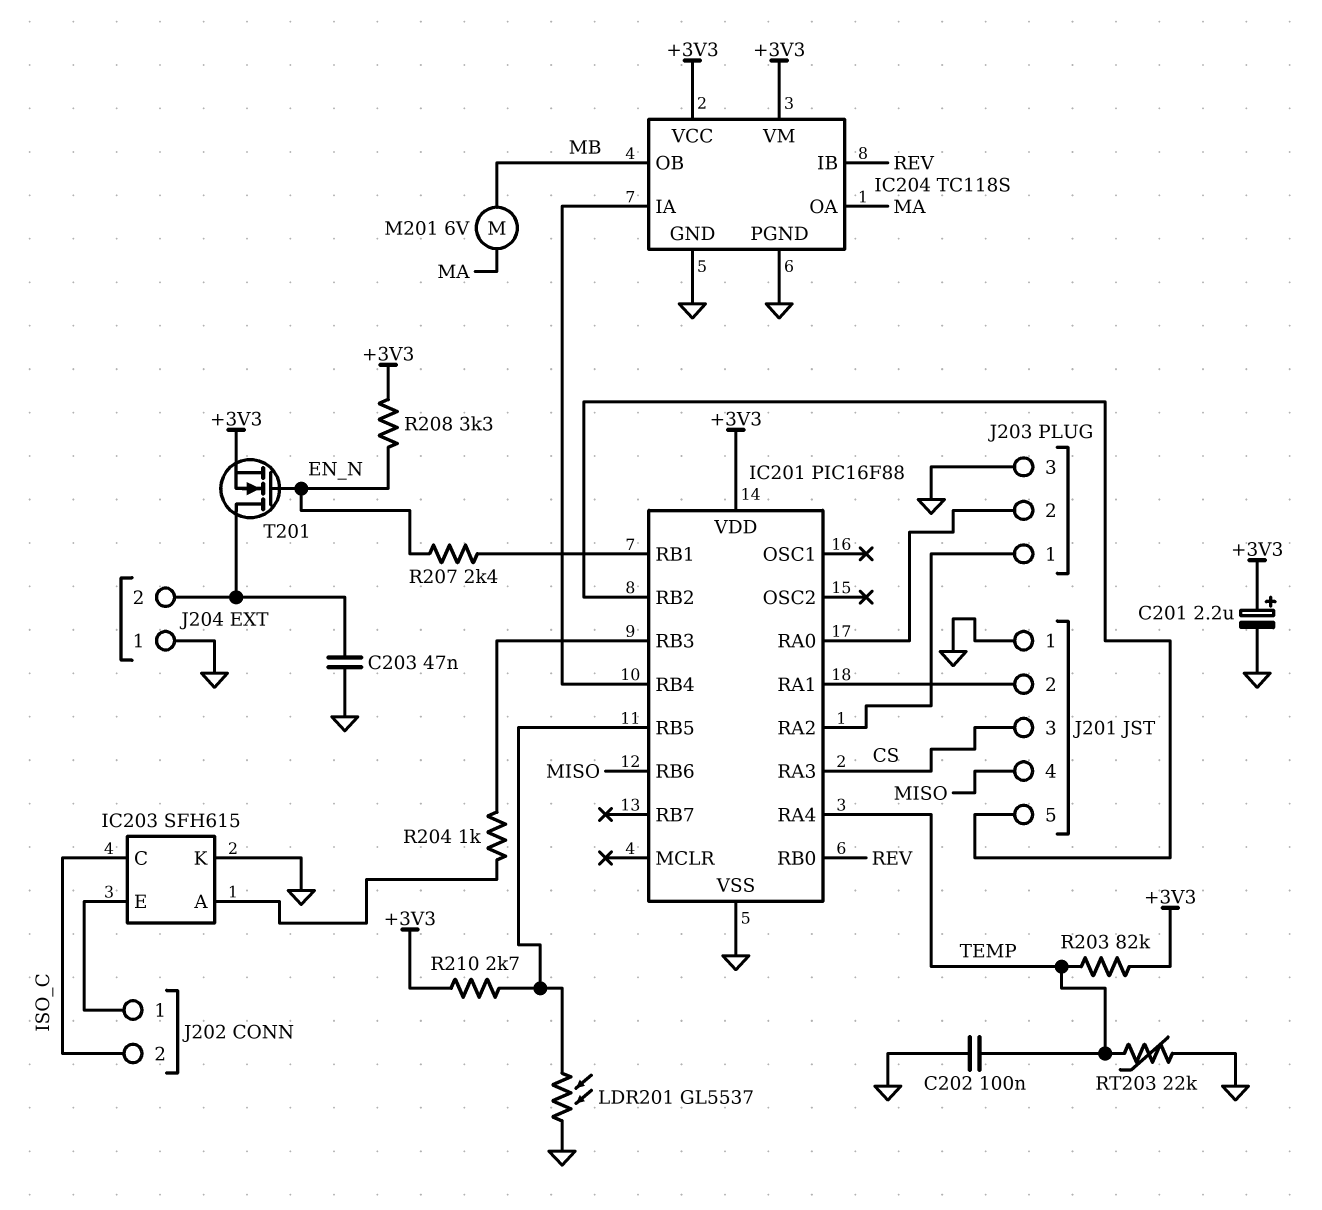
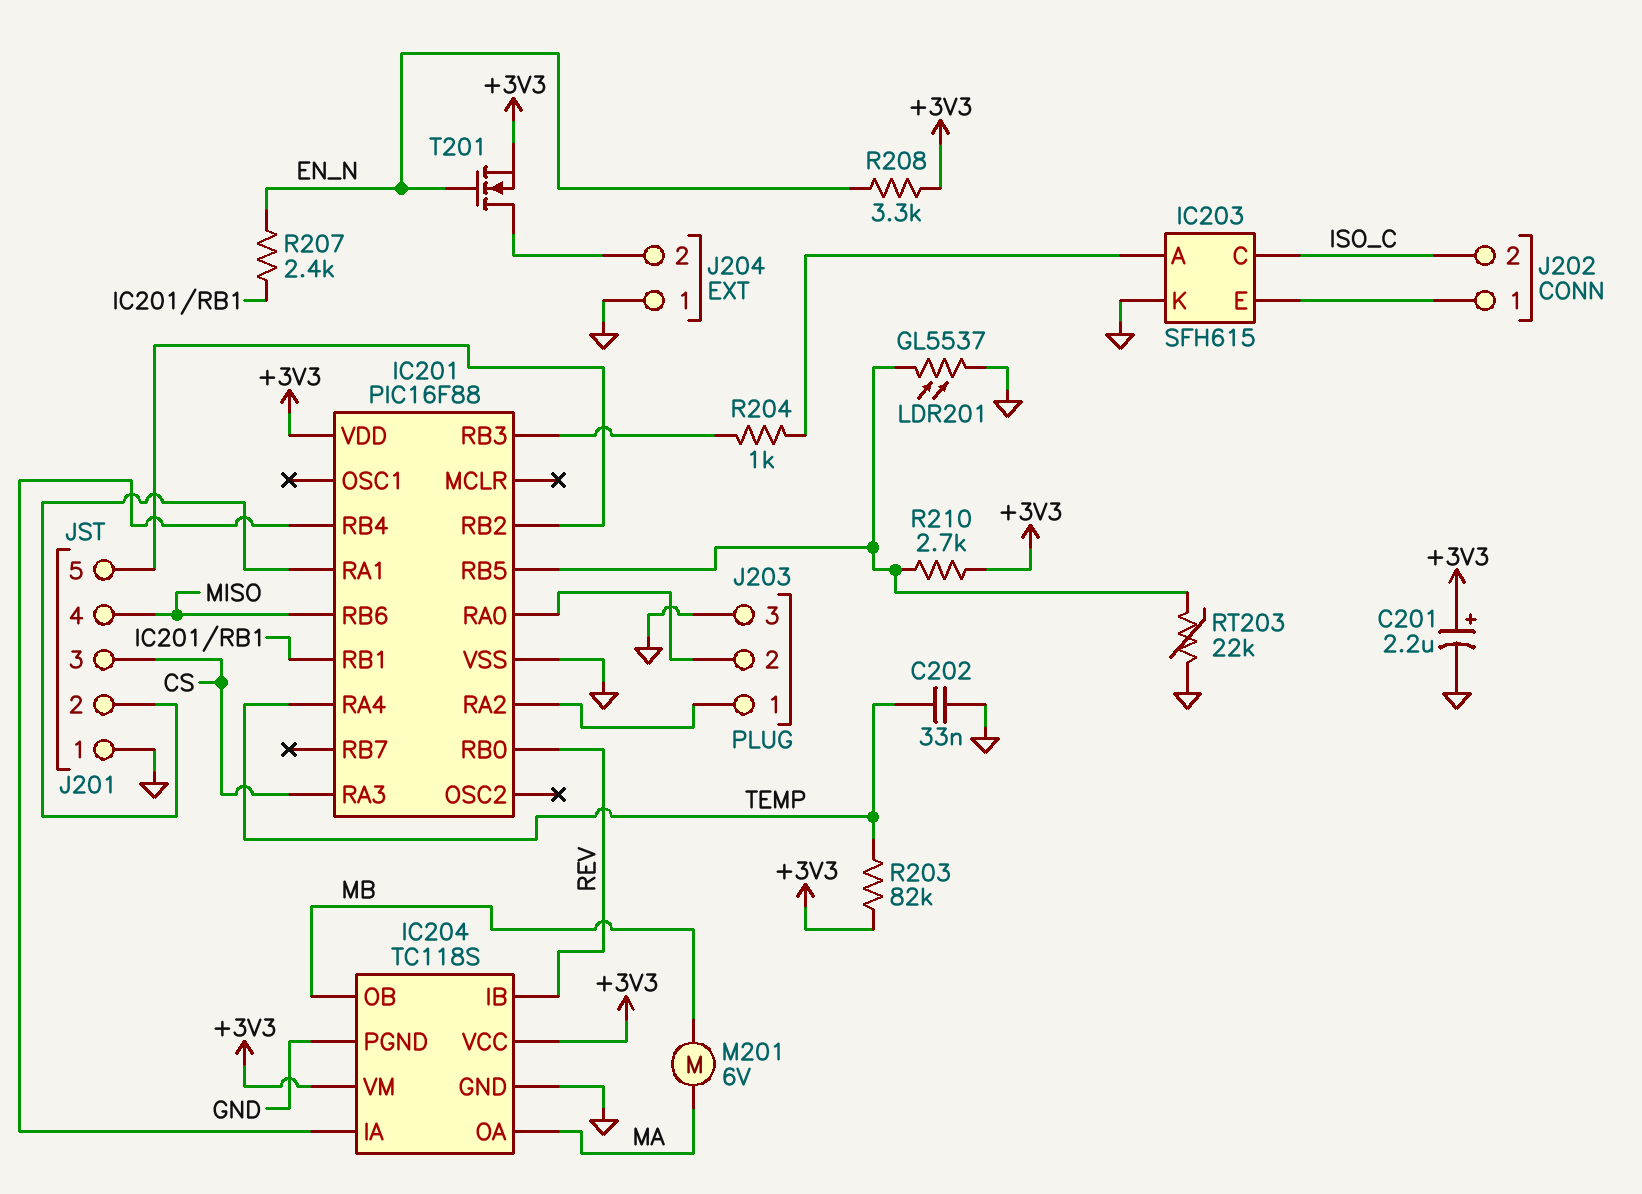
C202: 100nF (GND, TEMP) -> 33nF (GND, TEMP)
C203: 47nF (GND, J204/2) -> none
RT203: 22k (GND, TEMP) -> 22k (GND, IC201/RB5)

